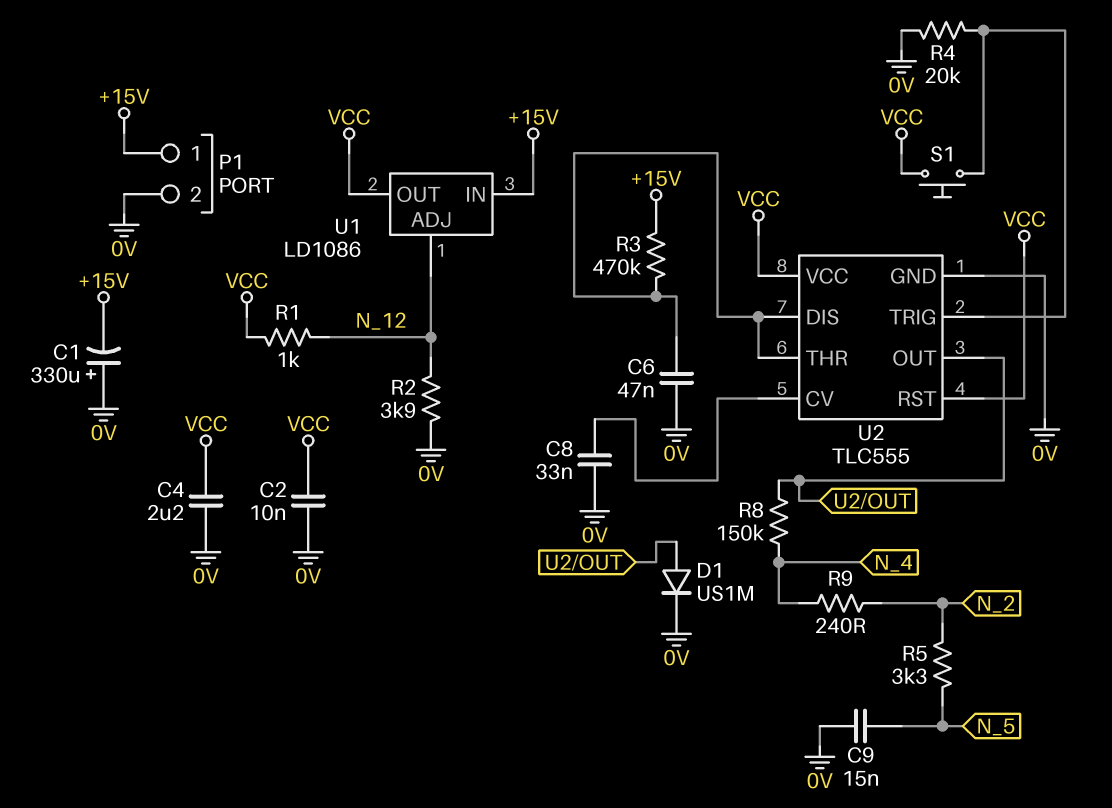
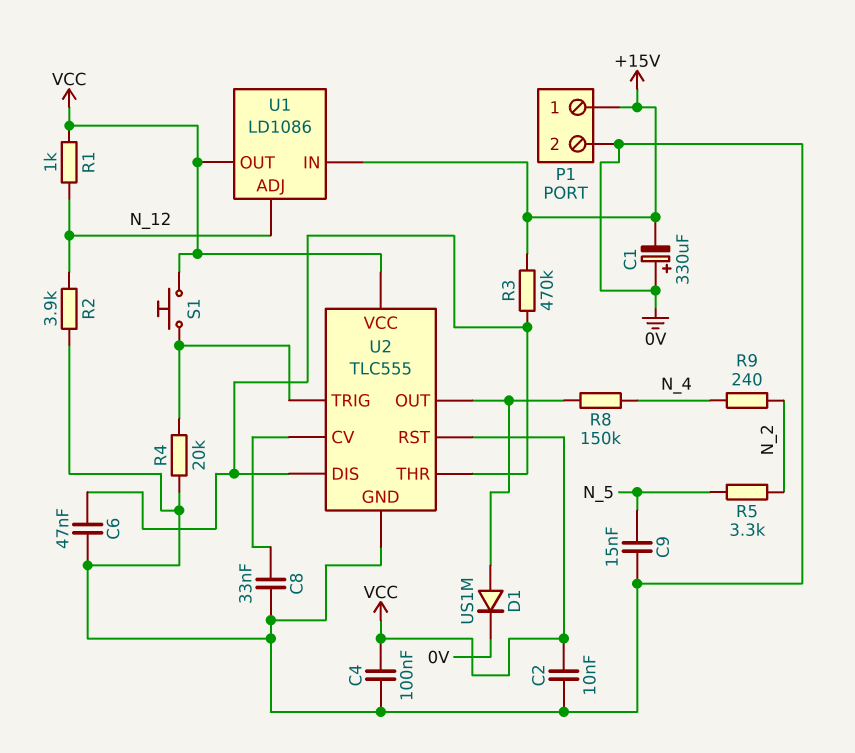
C4: 2.2uF (0V, VCC) -> 100nF (0V, VCC)

